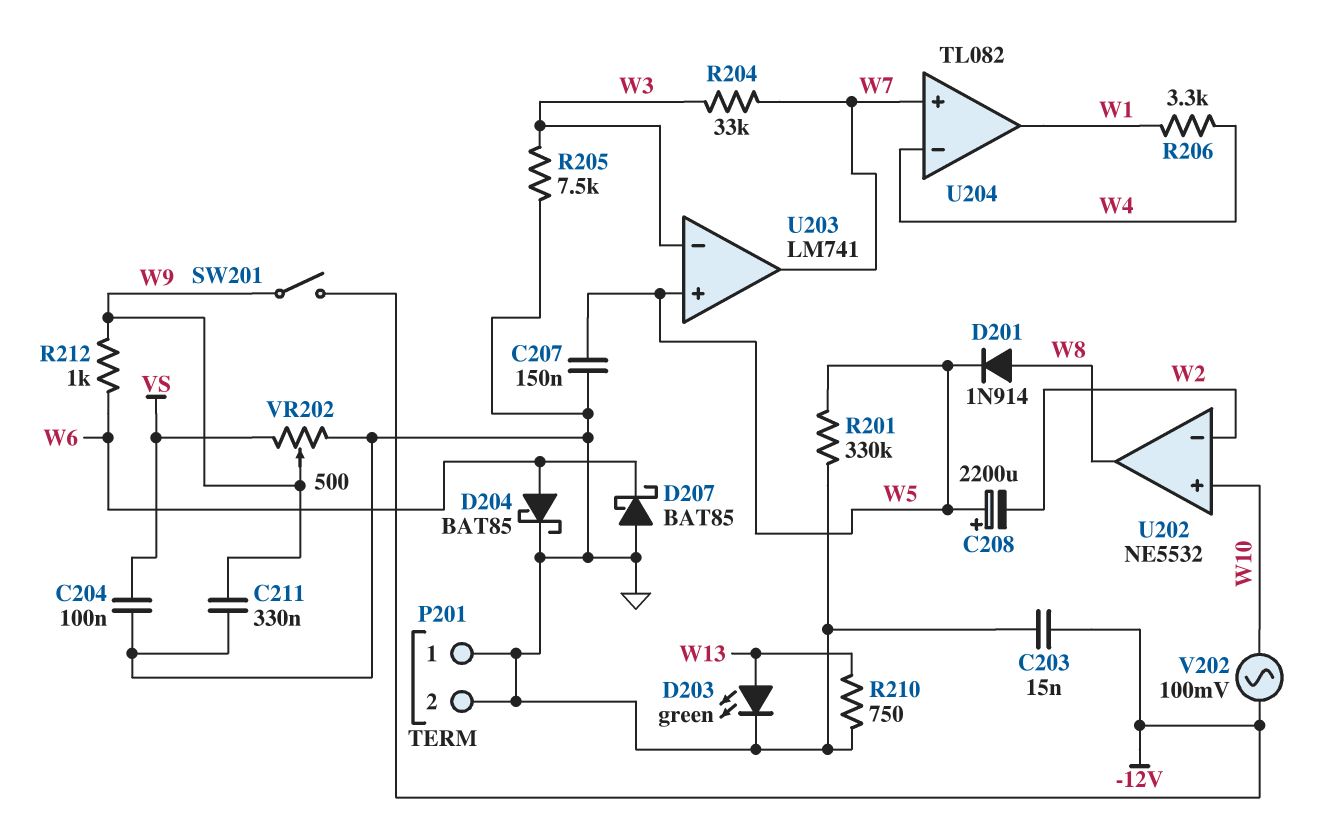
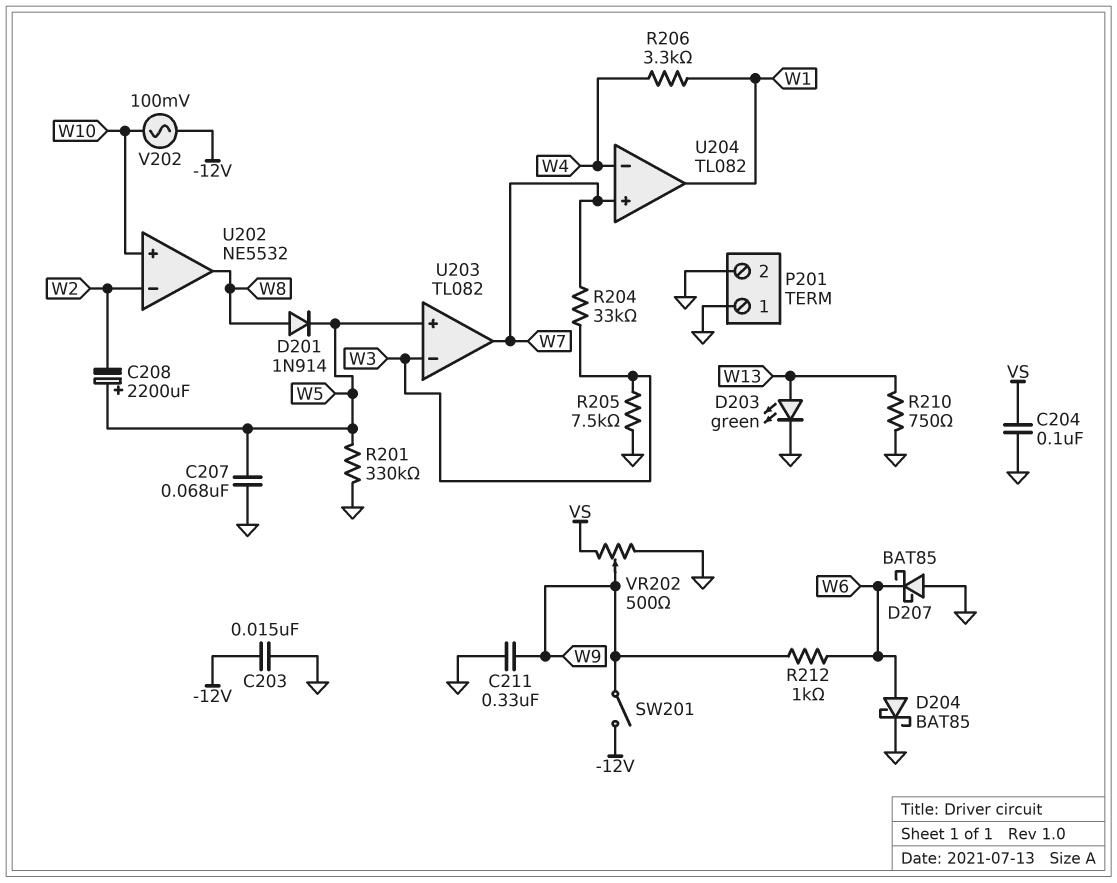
C207: 150nF (GND, W5) -> 68nF (GND, W5)
U203: LM741 -> TL082

